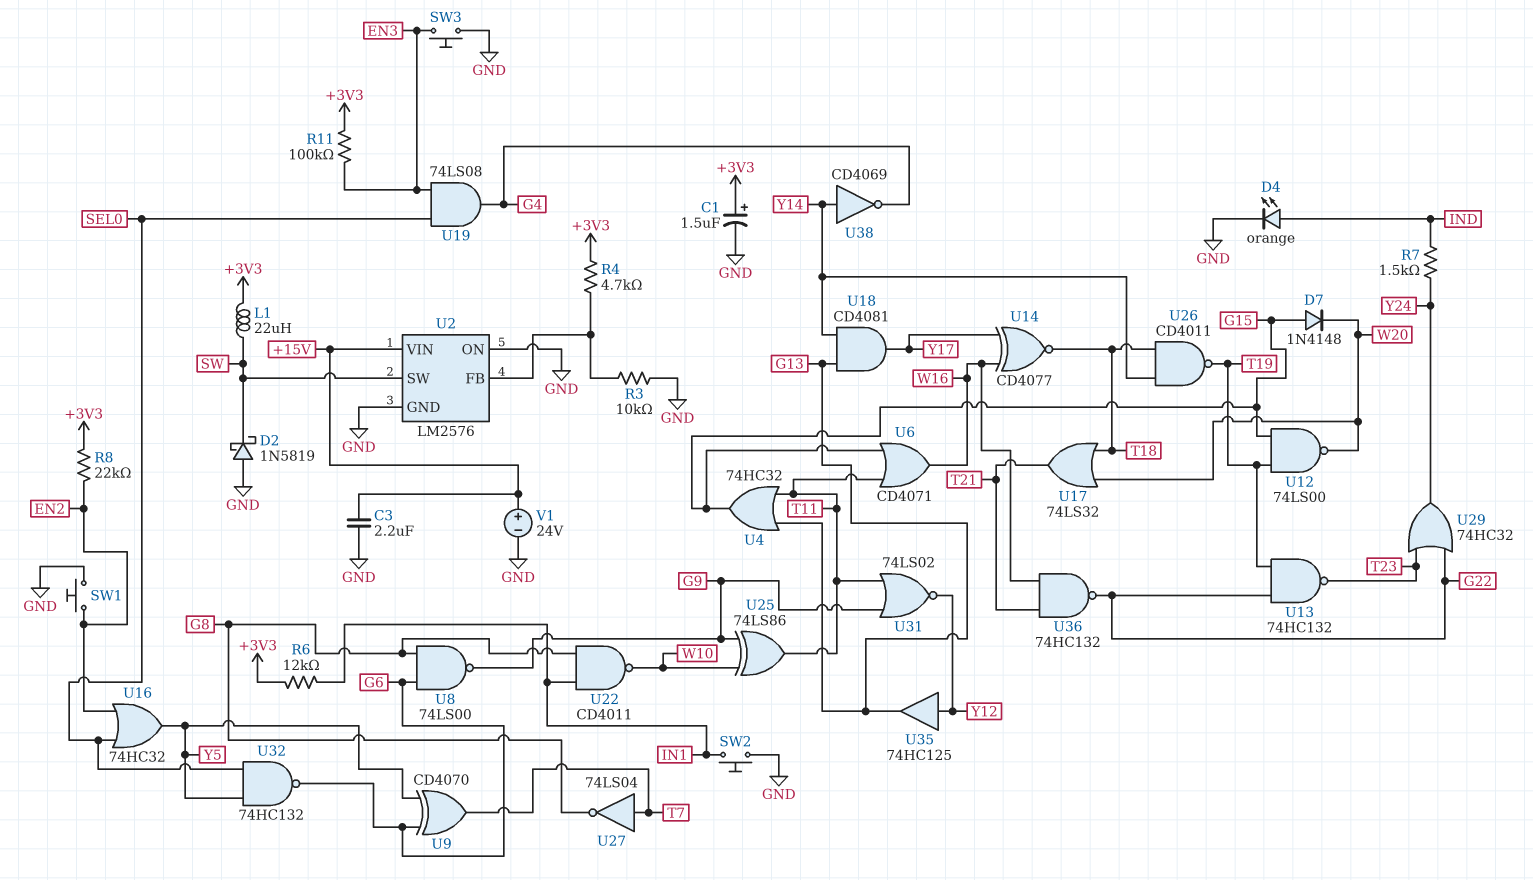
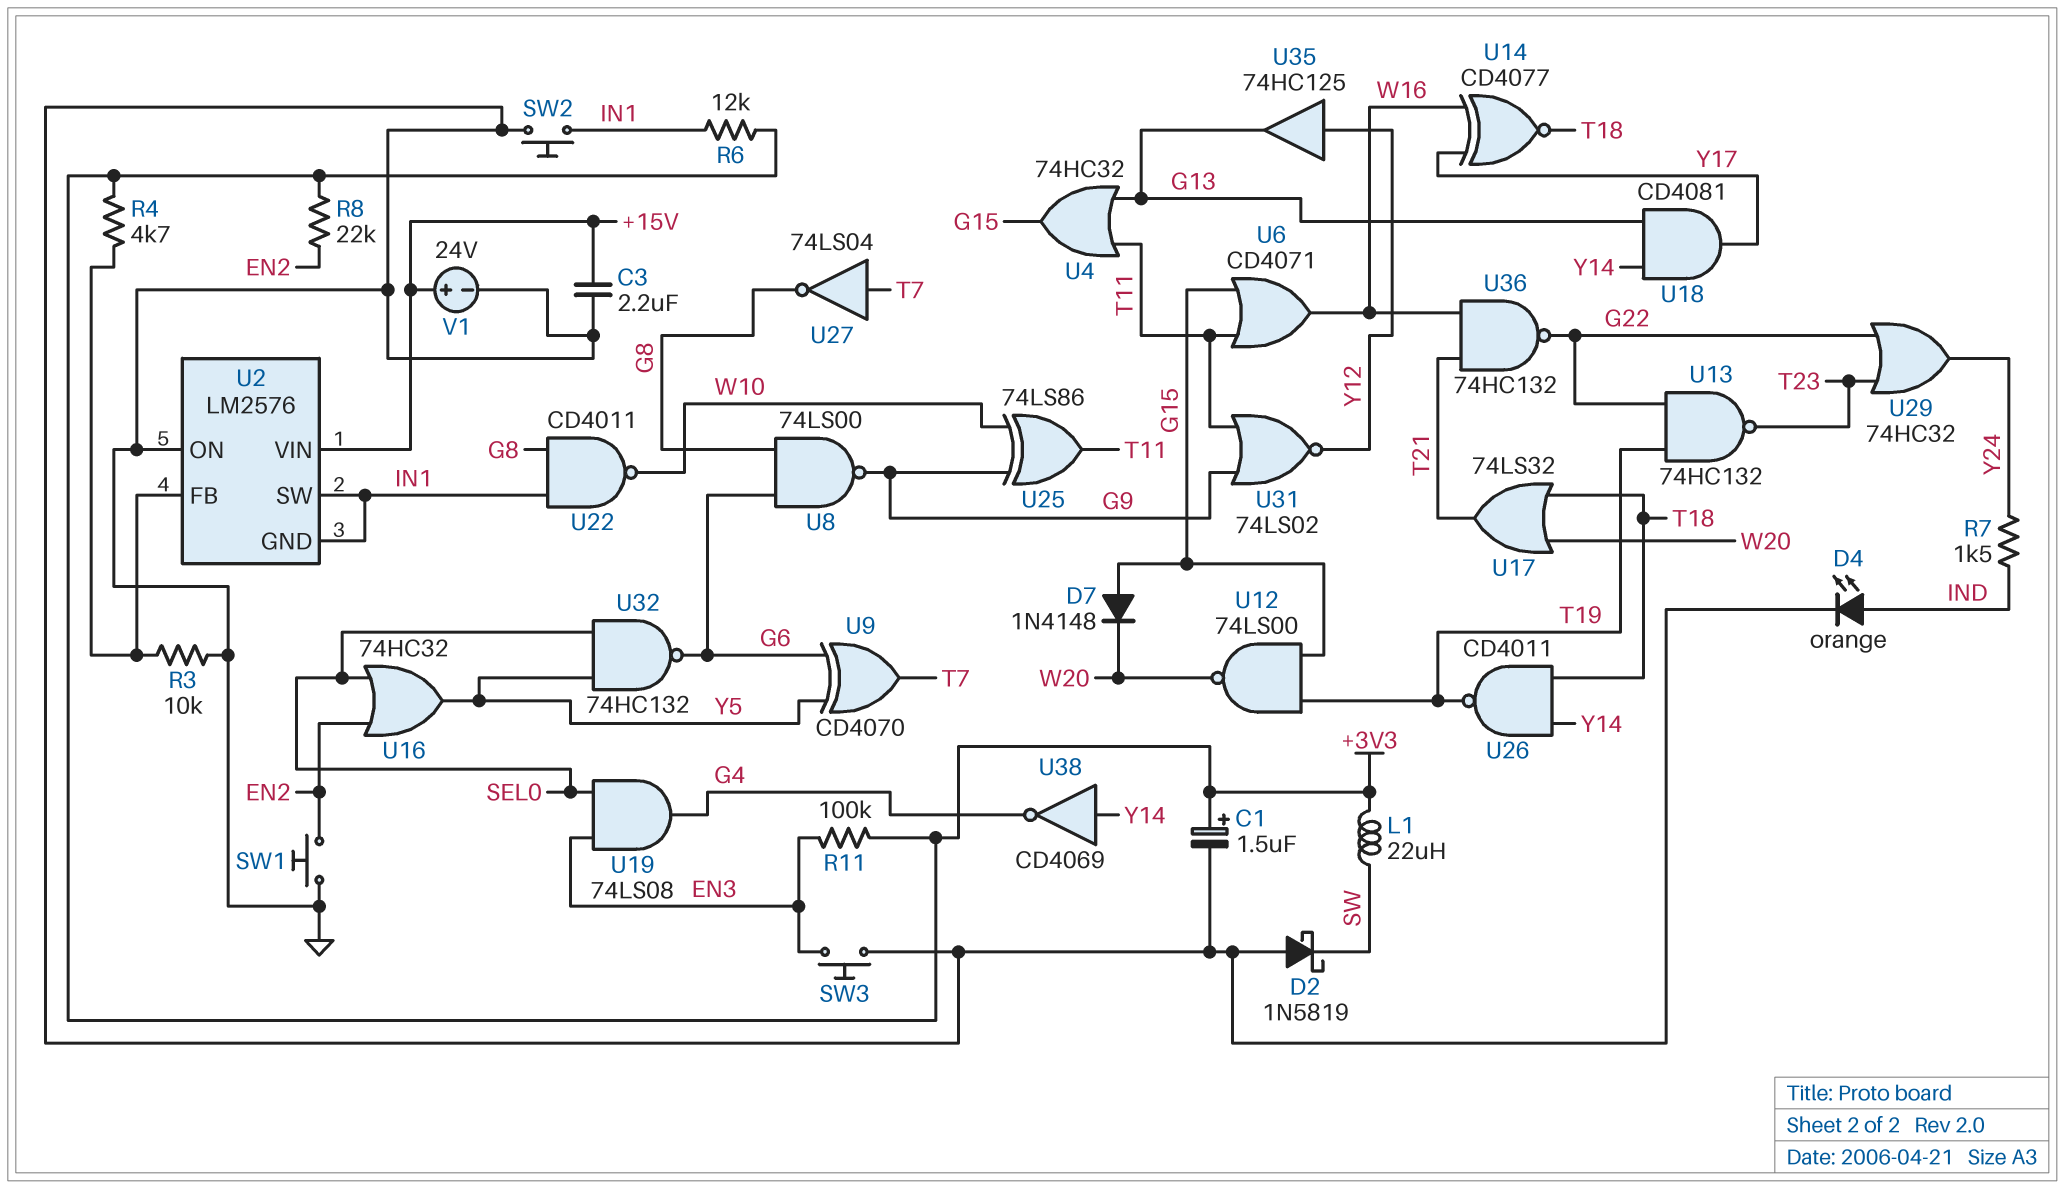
U2 pin GND: GND -> IN1
U2 pin SW: SW -> IN1

